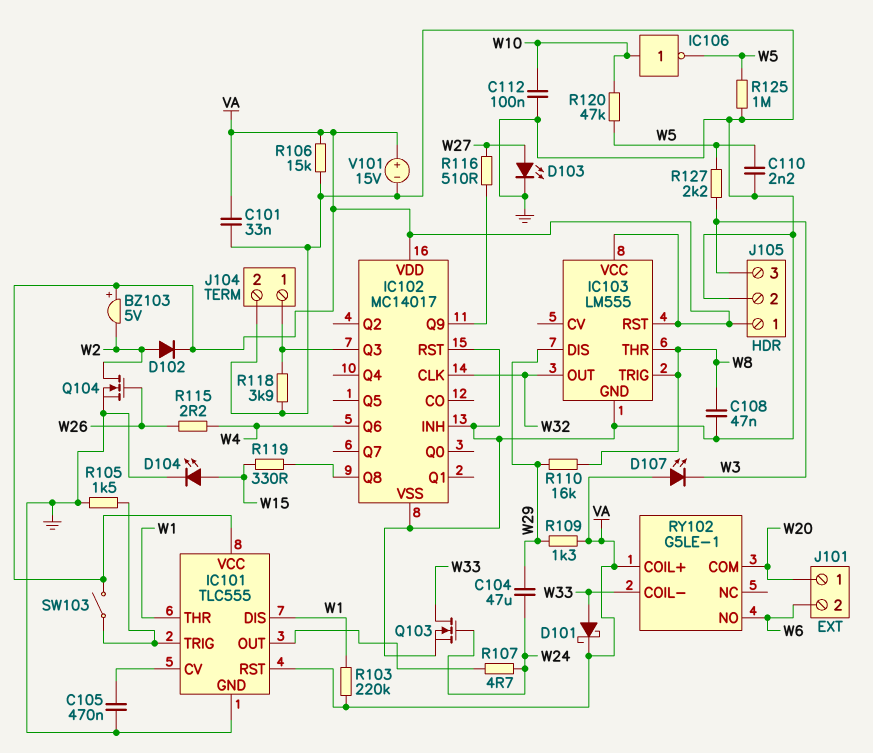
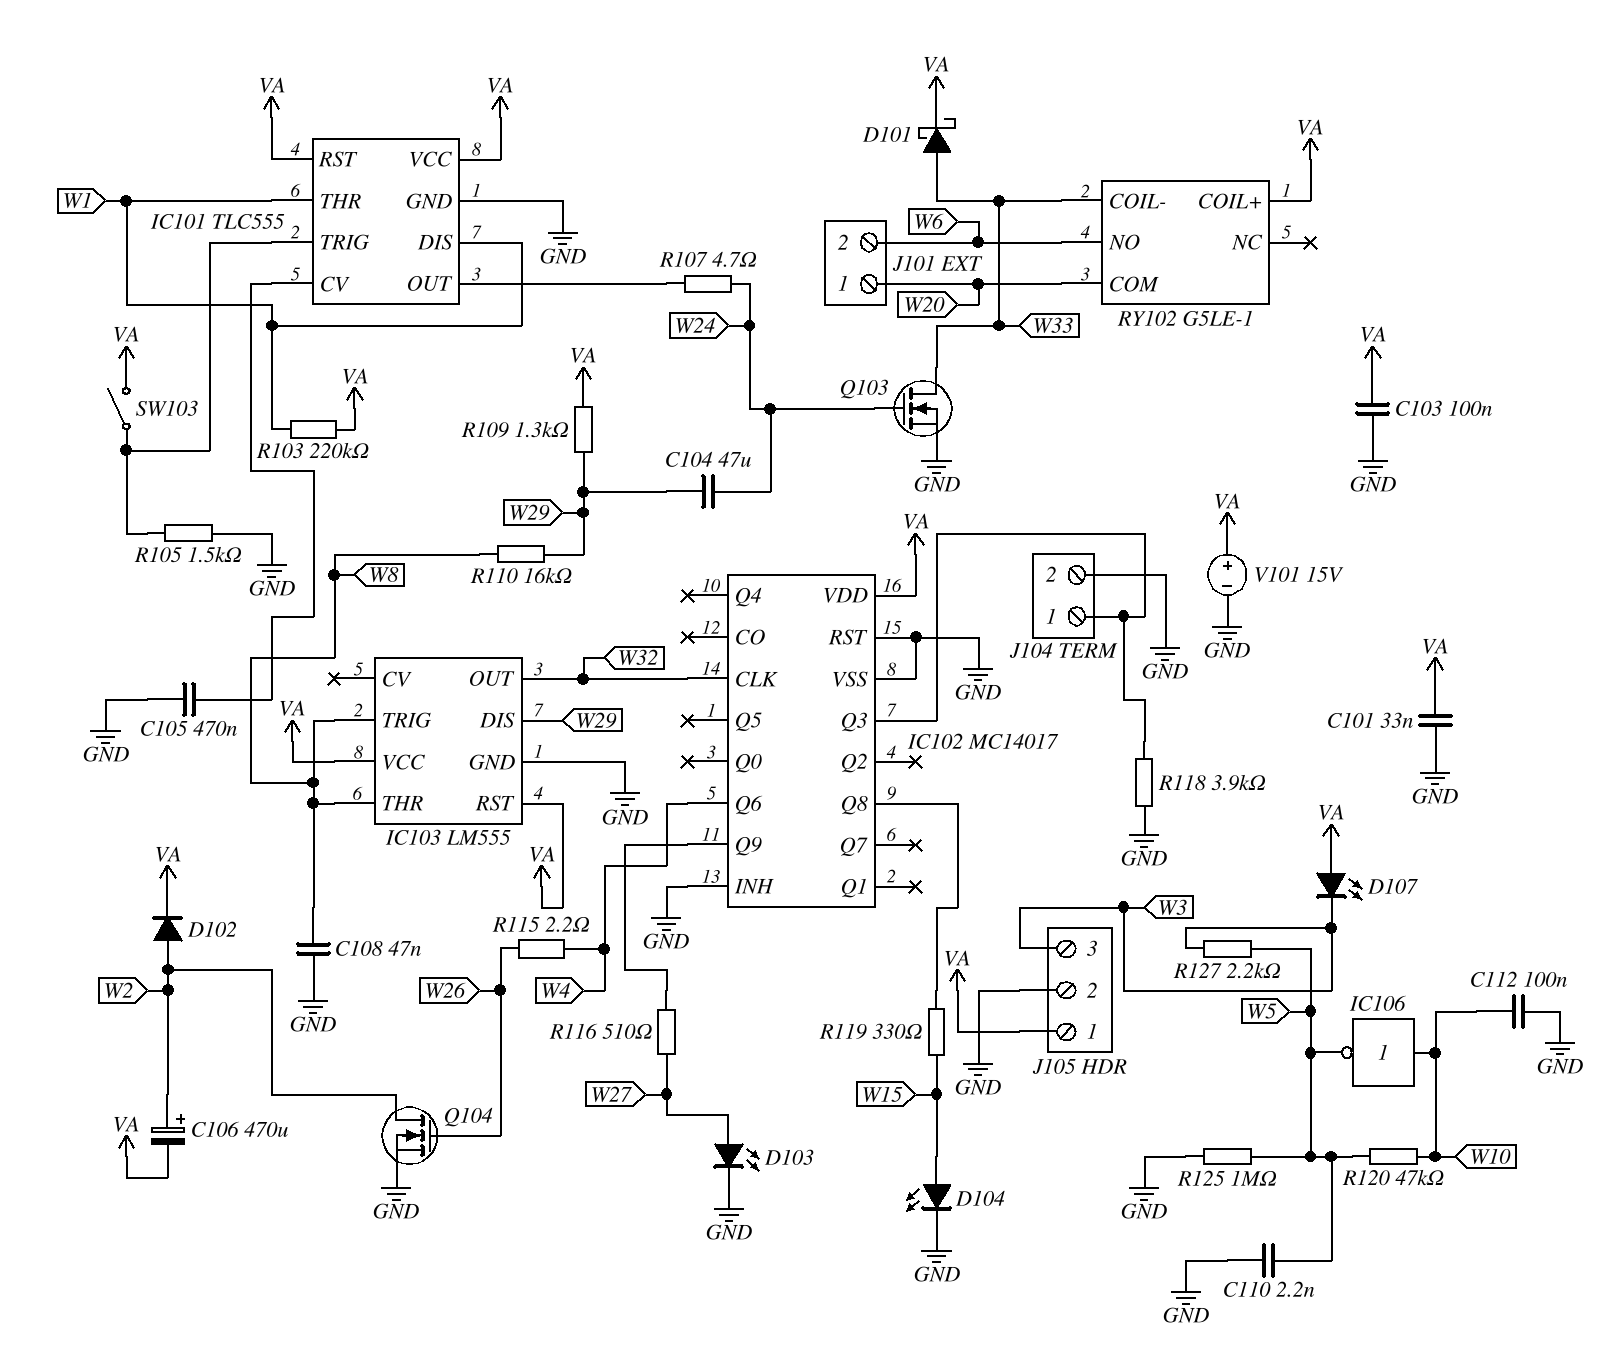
BZ103: buzzer 5V (plus VA, minus W2) -> none
C103: none -> 100nF (GND, VA)
C106: none -> 470uF (plus W2, minus VA)
R106: 15k (GND, VA) -> none

